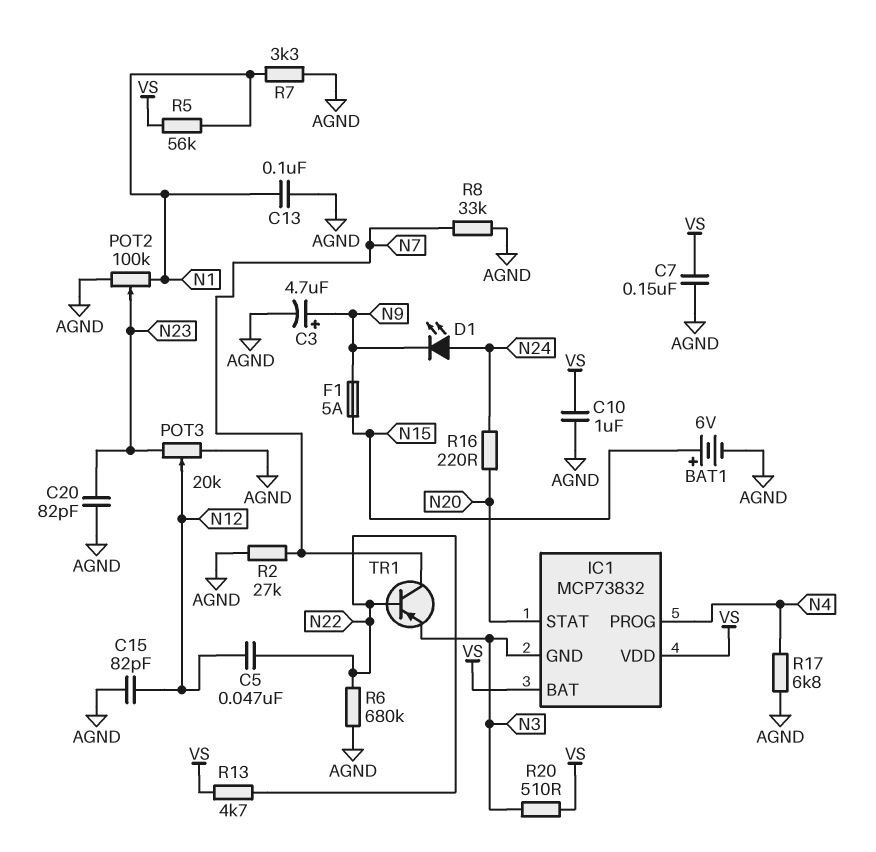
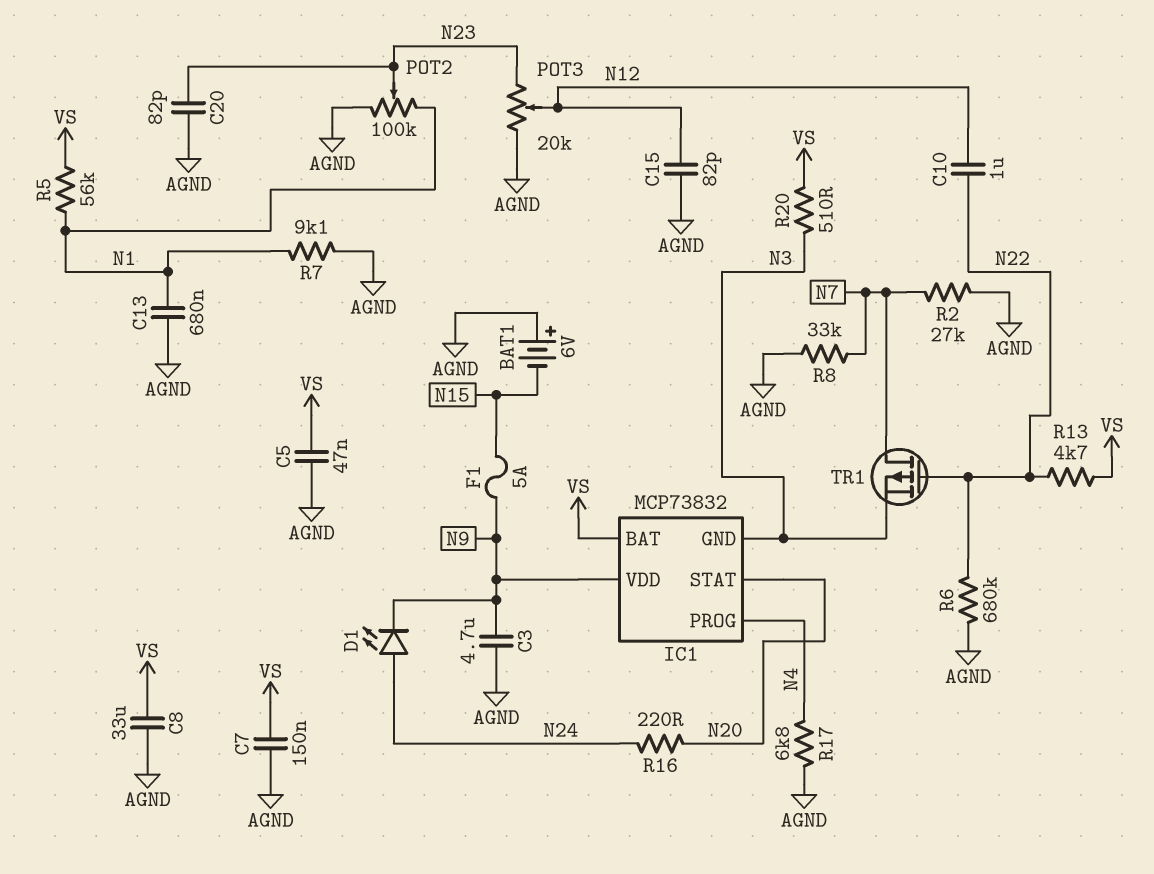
BAT1: 6V (plus N15, minus AGND) -> 6V (plus AGND, minus N15)
C3: 4.7uF (plus N9, minus AGND) -> 4.7uF (AGND, N9)
C5: 47nF (N12, N22) -> 47nF (AGND, VS)
C8: none -> 33uF (AGND, VS)
C10: 1uF (AGND, VS) -> 1uF (N12, N22)
C13: 100nF (AGND, N1) -> 680nF (AGND, N1)
IC1 pin VDD: VS -> N9
R7: 3.3k (AGND, N1) -> 9.1k (AGND, N1)
TR1: PNP (B N22, C N7, E N3) -> PMOS (G N22, D N7, S N3)

